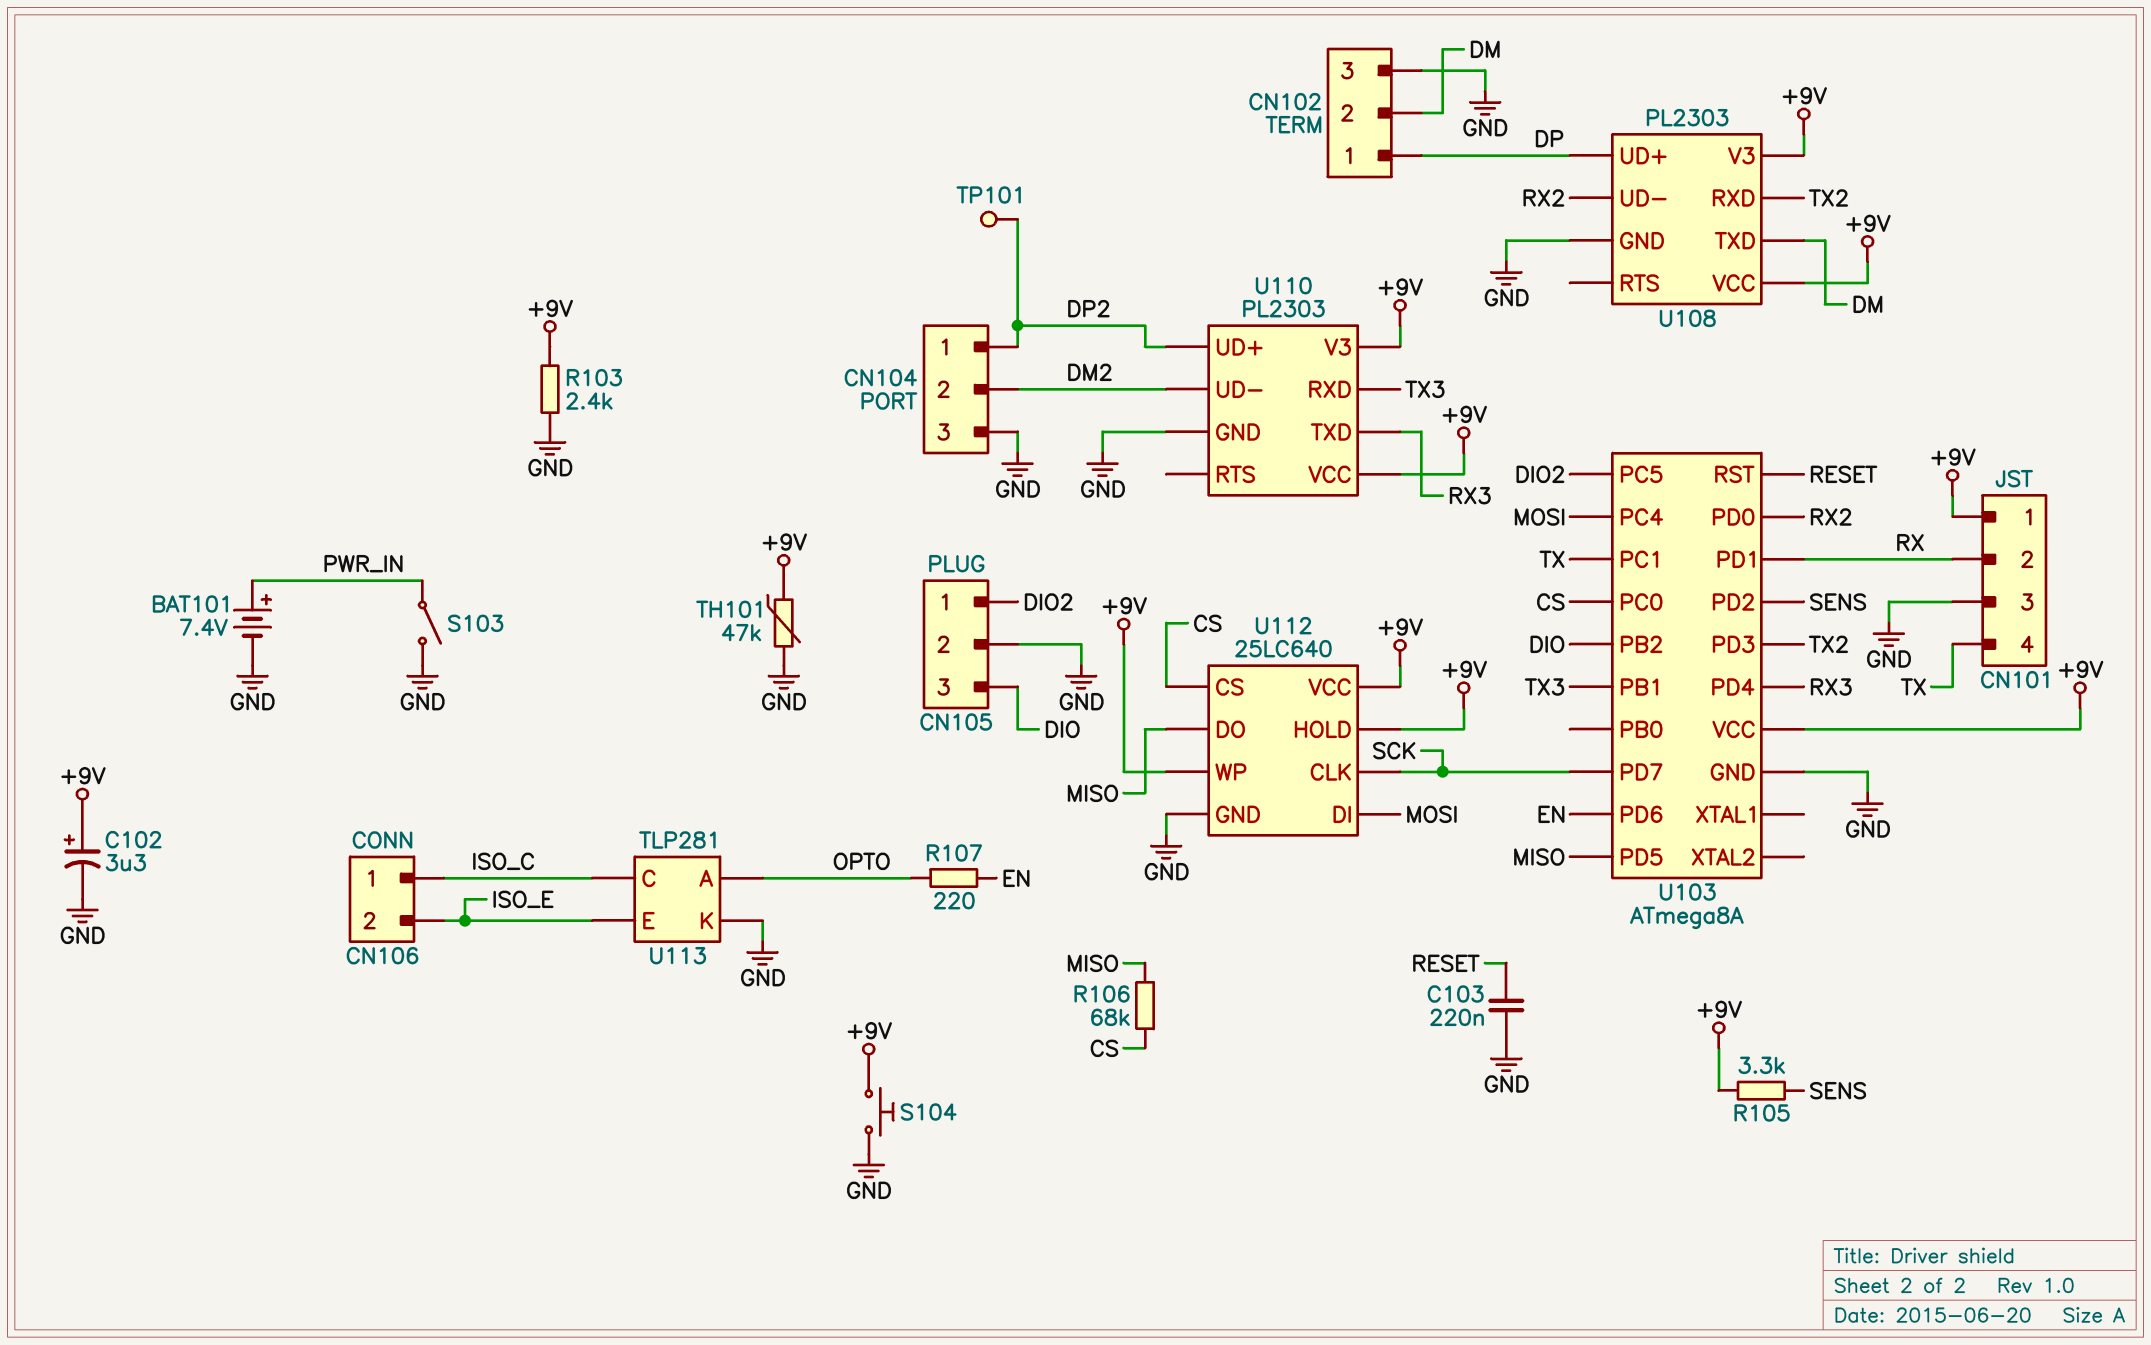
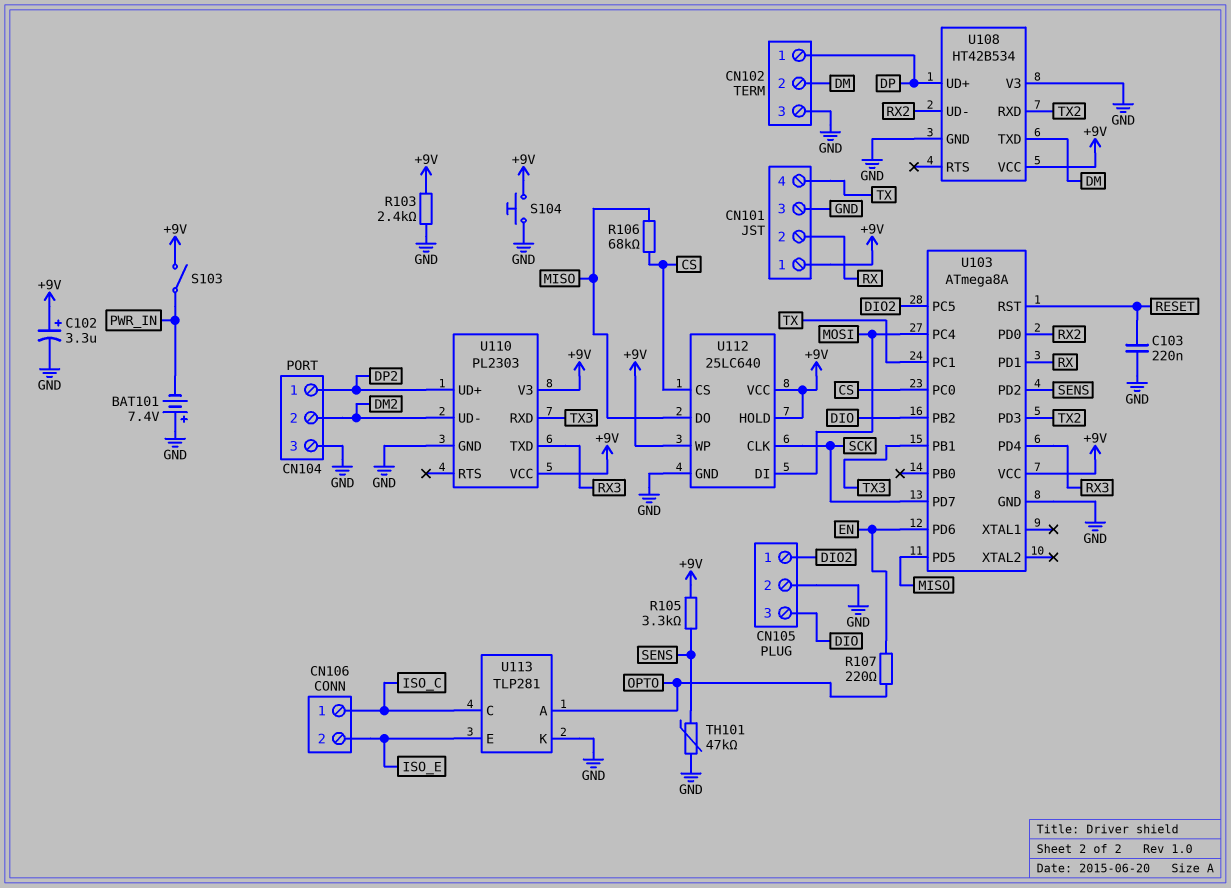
BAT101: 7.4V (plus PWR_IN, minus GND) -> 7.4V (plus GND, minus PWR_IN)
S103: switch (GND, PWR_IN) -> switch (+9V, PWR_IN)
TH101: 47k (+9V, GND) -> 47k (GND, SENS)
TP101: test point (DP2) -> none
U108: PL2303 -> HT42B534
U108 pin V3: +9V -> GND

